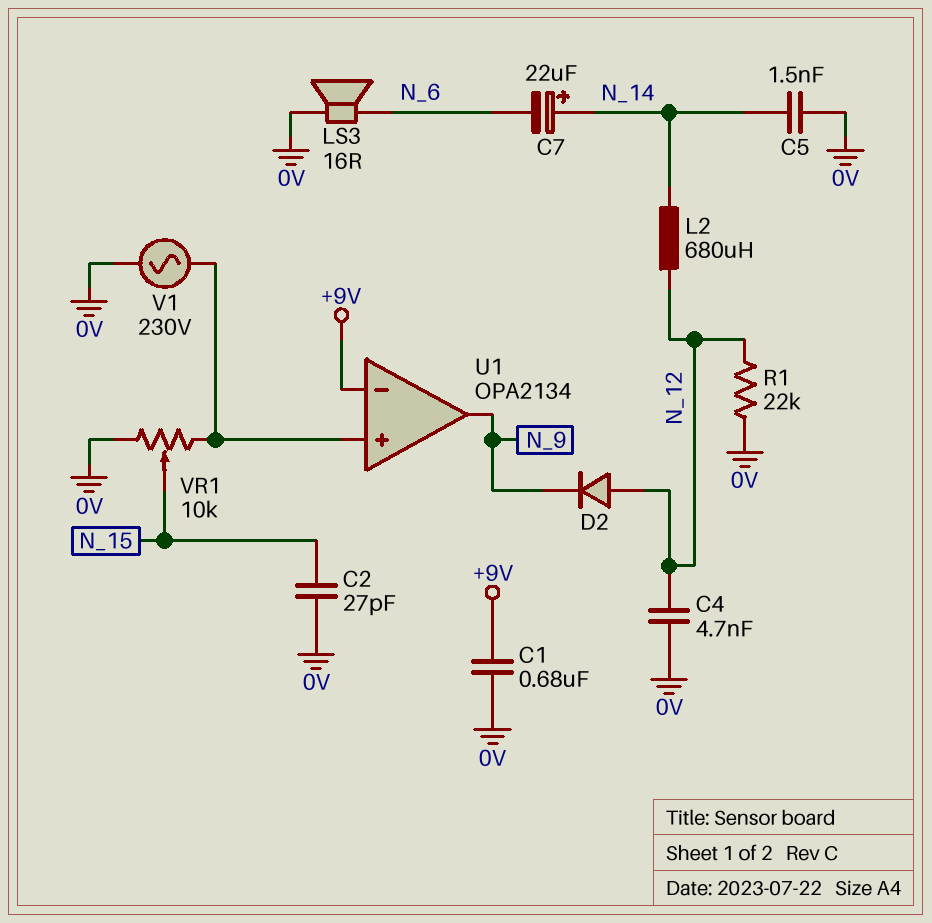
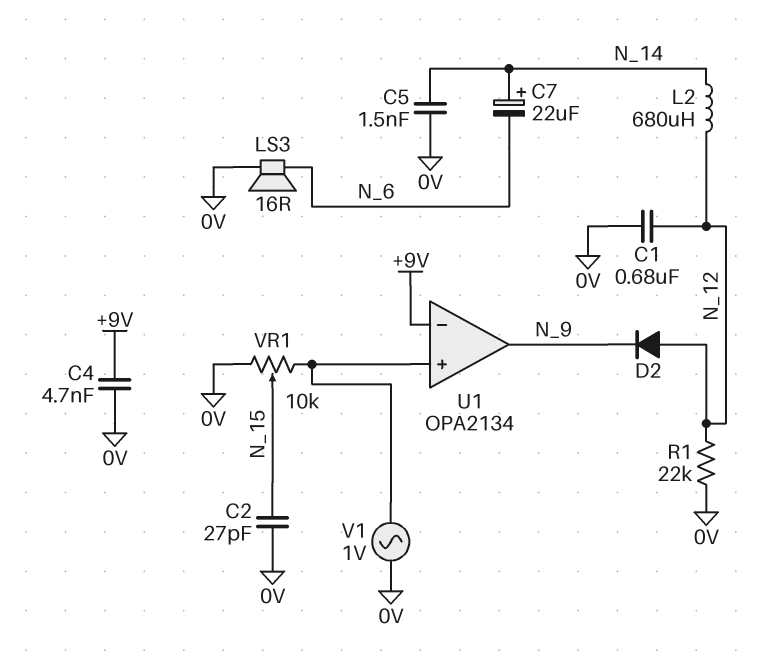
C1: 680nF (+9V, 0V) -> 680nF (0V, N_12)
C4: 4.7nF (0V, N_12) -> 4.7nF (+9V, 0V)
V1: AC 230V (0V, U1/in+) -> AC 1V (0V, U1/in+)

